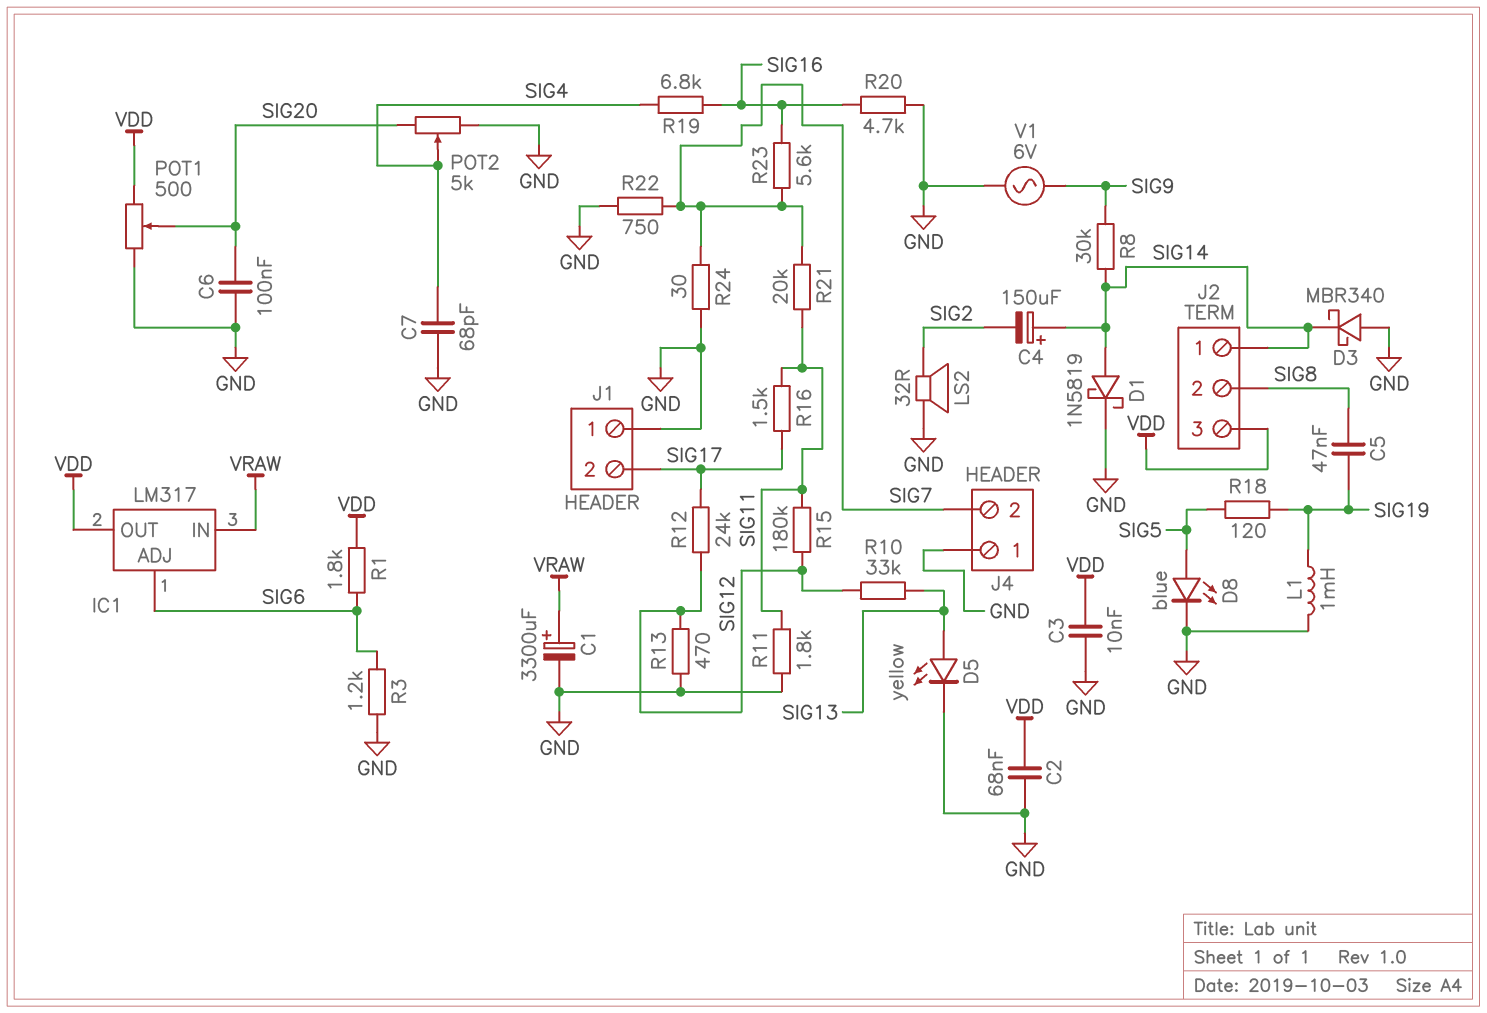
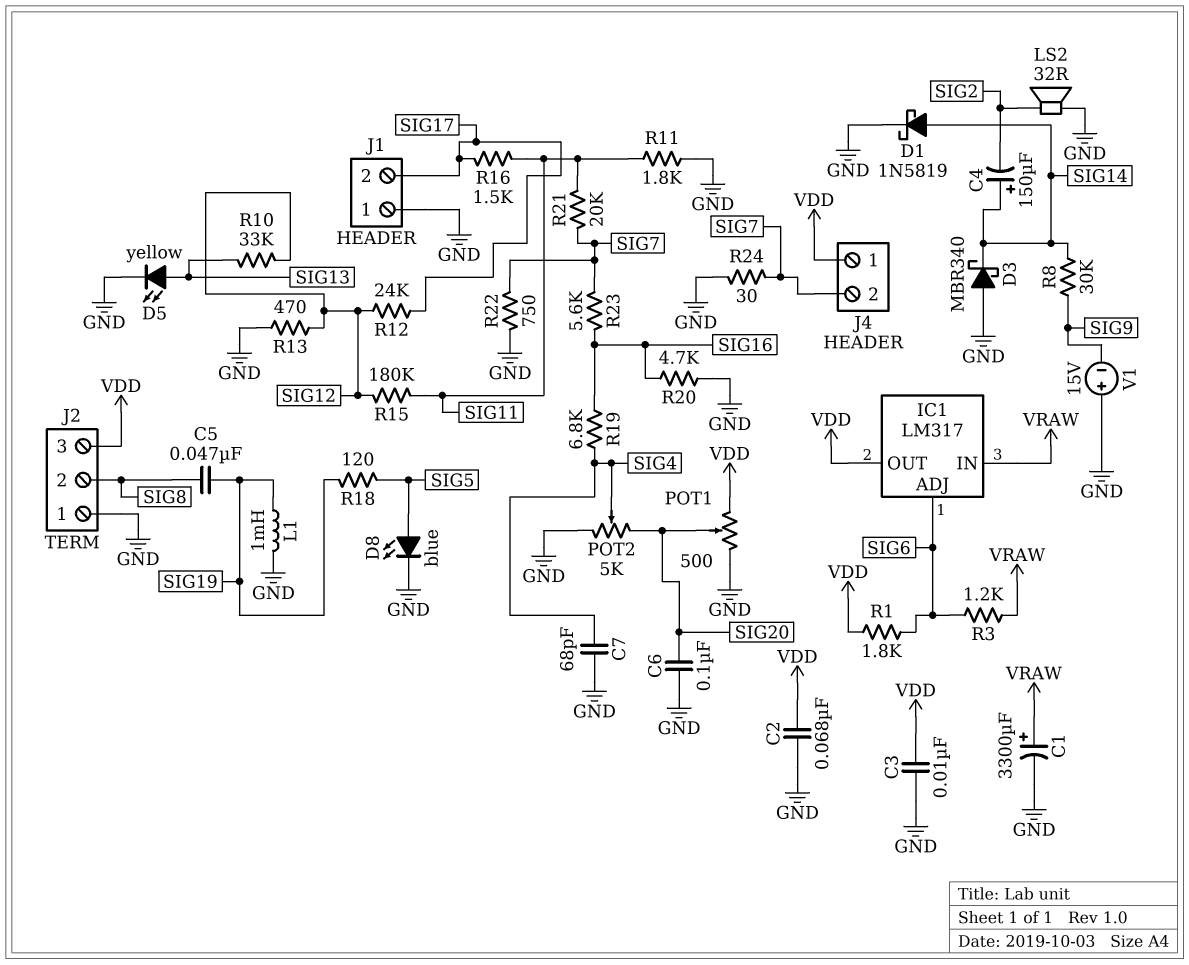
J2 pin 1: SIG14 -> GND
J4 pin 1: GND -> VDD
R3: 1.2k (GND, SIG6) -> 1.2k (SIG6, VRAW)
V1: AC 6V (GND, SIG9) -> 15V (plus GND, minus SIG9)

